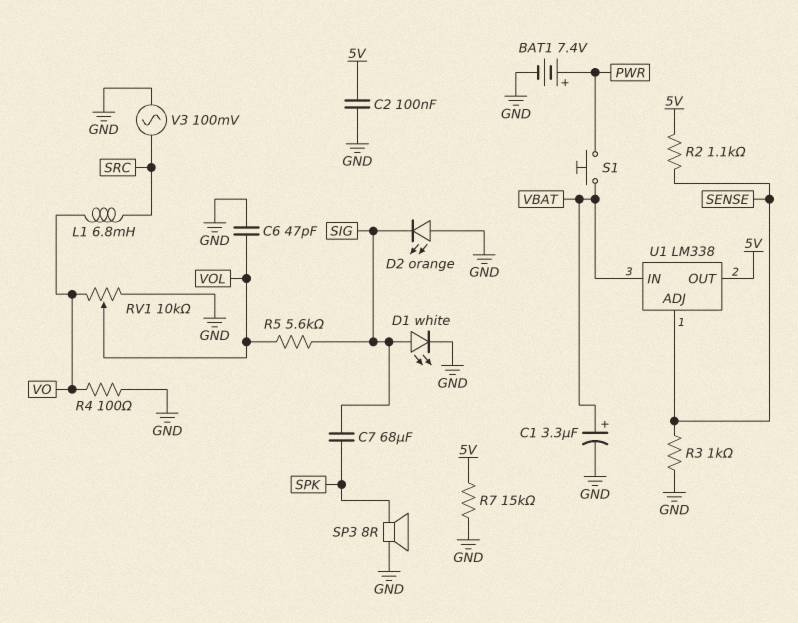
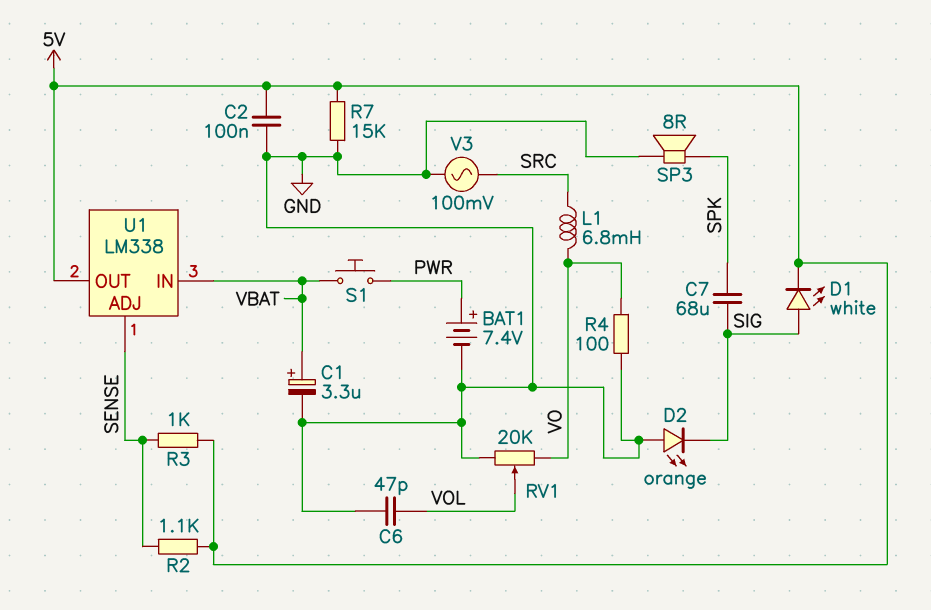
D1: LED white (A SIG, K GND) -> LED white (A SIG, K 5V)
R3: 1k (GND, SENSE) -> 1k (5V, SENSE)
R5: 5.6k (SIG, VOL) -> none
RV1: 10k (GND, VO, wiper VOL) -> 20k (GND, VO, wiper VOL)

